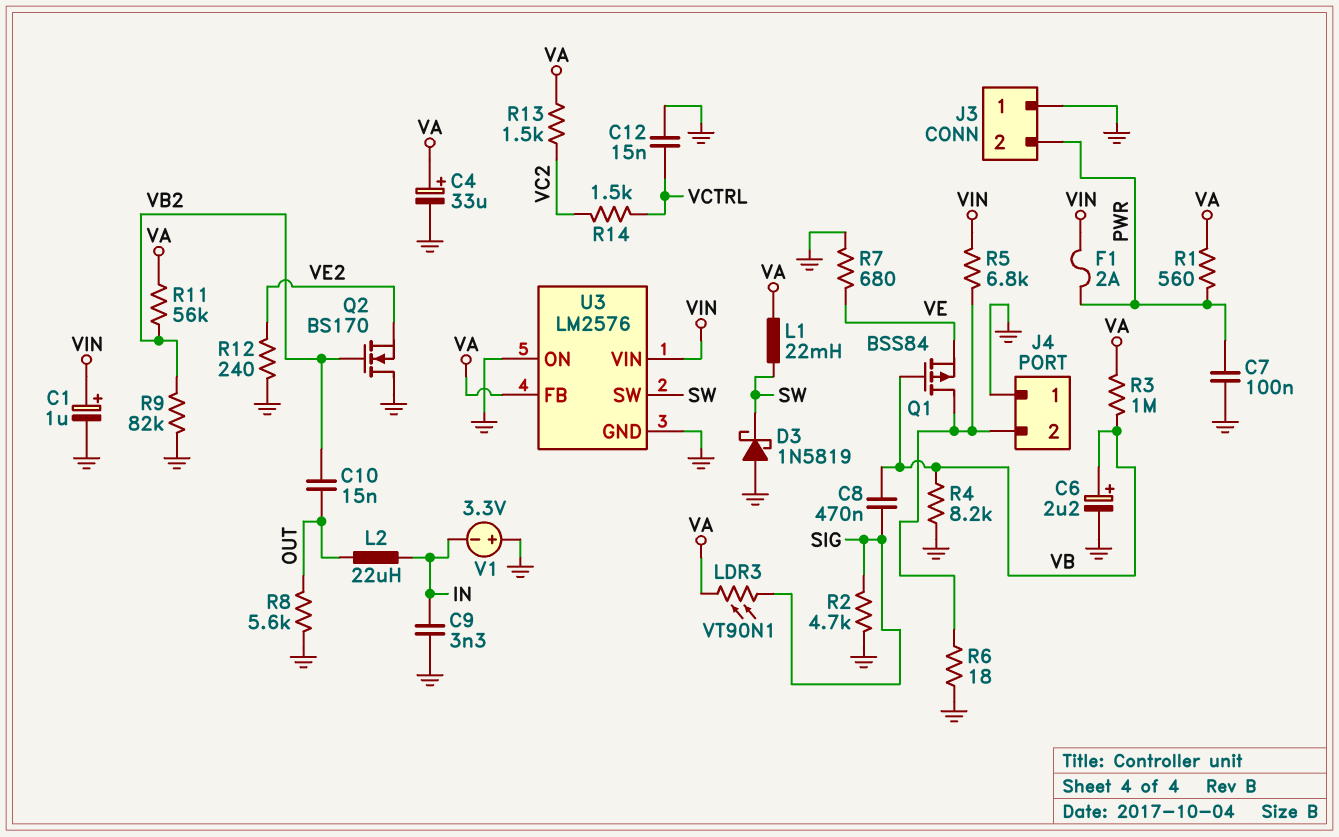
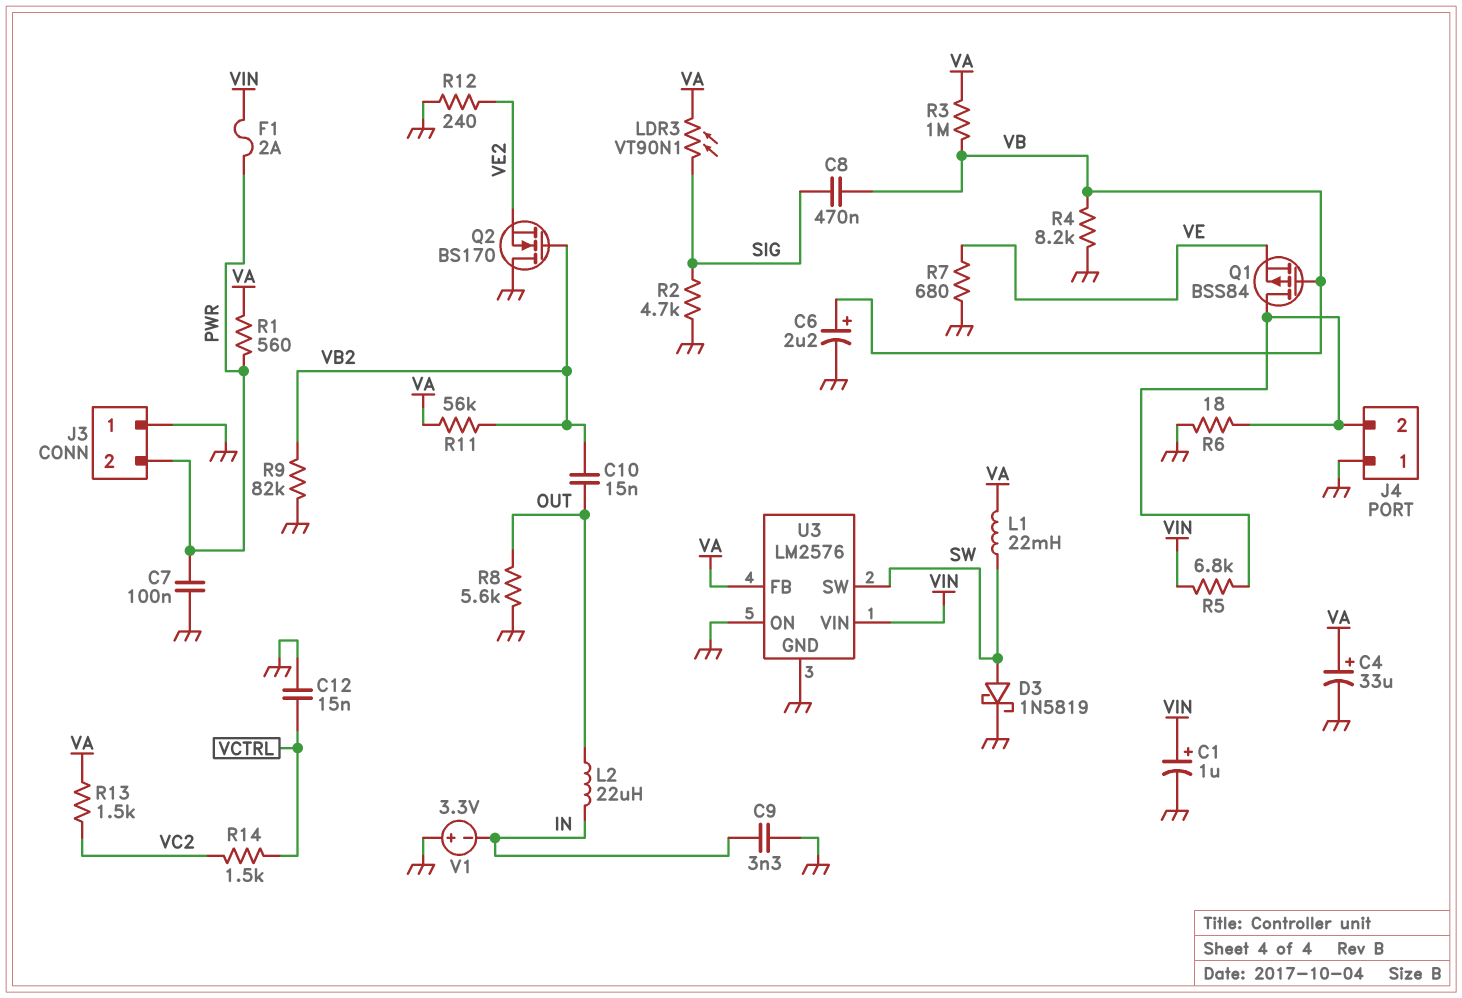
D3: schottky 1N5819 (A GND, K SW) -> schottky 1N5819 (A SW, K GND)

